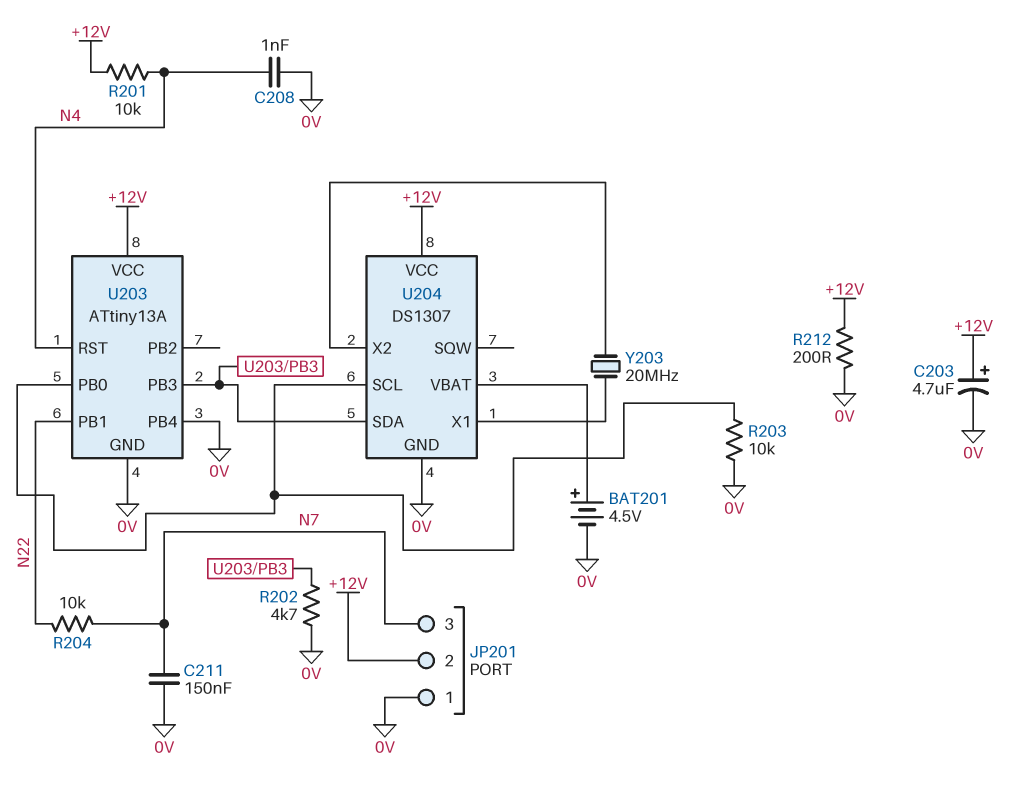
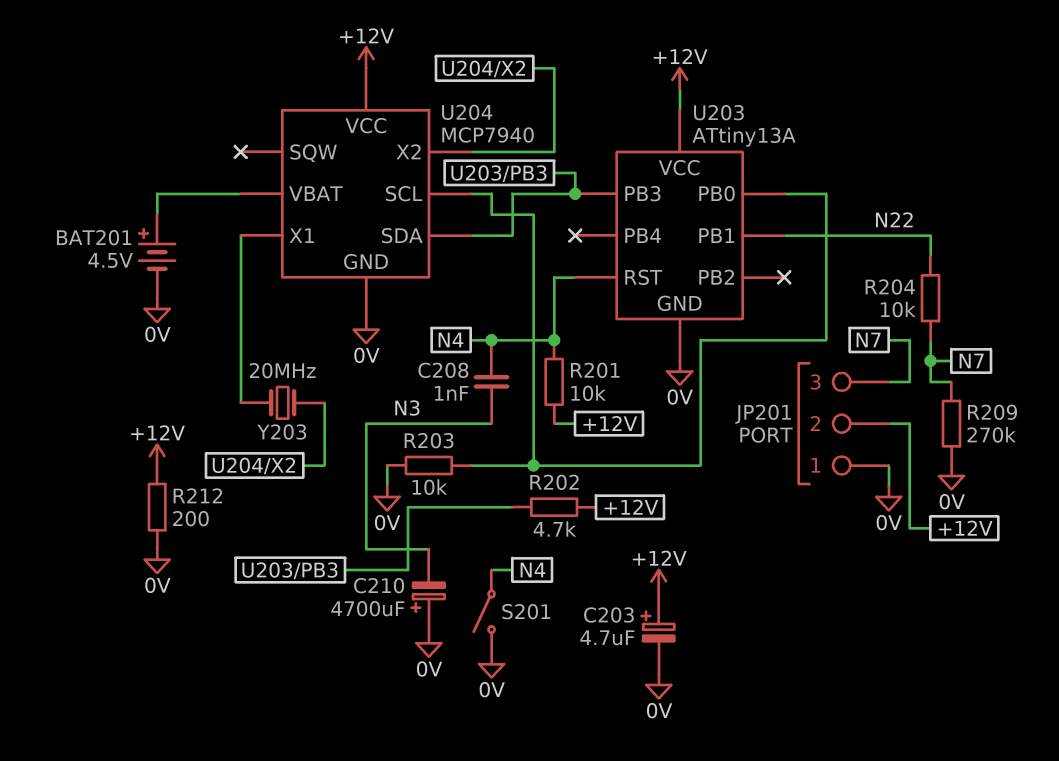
C208: 1nF (0V, N4) -> 1nF (N3, N4)
C210: none -> 4700uF (plus 0V, minus N3)
C211: 150nF (0V, N7) -> none
R202: 4.7k (0V, U203/PB3) -> 4.7k (+12V, U203/PB3)
R209: none -> 270k (0V, N7)
S201: none -> switch (0V, N4)
U203 pin PB4: 0V -> none
U204: DS1307 -> MCP7940

